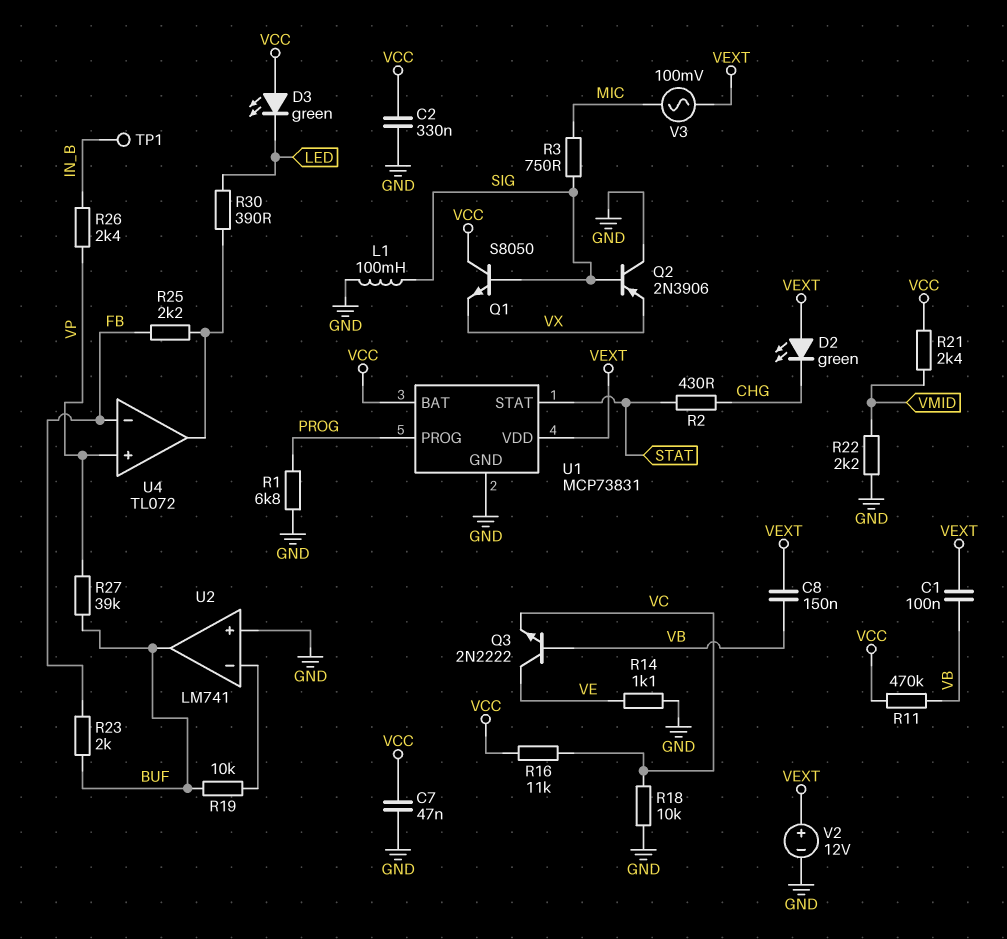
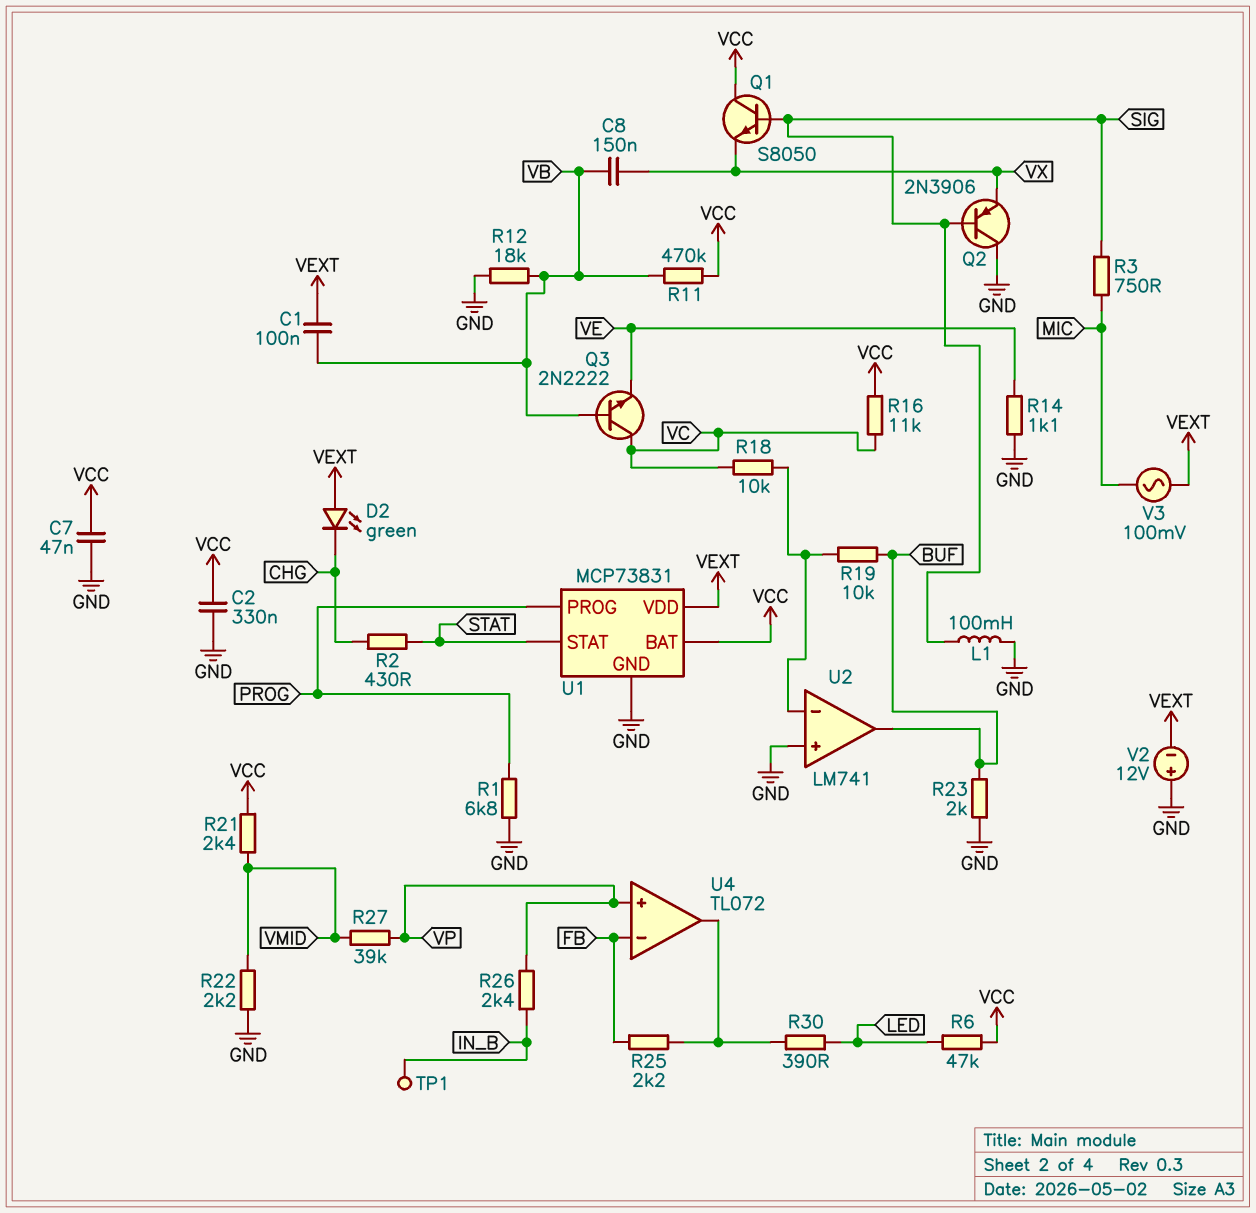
C8: 150nF (VB, VEXT) -> 150nF (VB, VX)
D3: LED green (A VCC, K LED) -> none
Q3: NPN 2N2222 (B VB, C VE, E VC) -> NPN 2N2222 (B VB, C VC, E VE)
R6: none -> 47k (LED, VCC)
R12: none -> 18k (GND, VB)
R18: 10k (GND, VC) -> 10k (U2/in-, VC)
R23: 2k (BUF, FB) -> 2k (BUF, GND)
R27: 39k (BUF, VP) -> 39k (VMID, VP)
V2: 12V (plus VEXT, minus GND) -> 12V (plus GND, minus VEXT)

